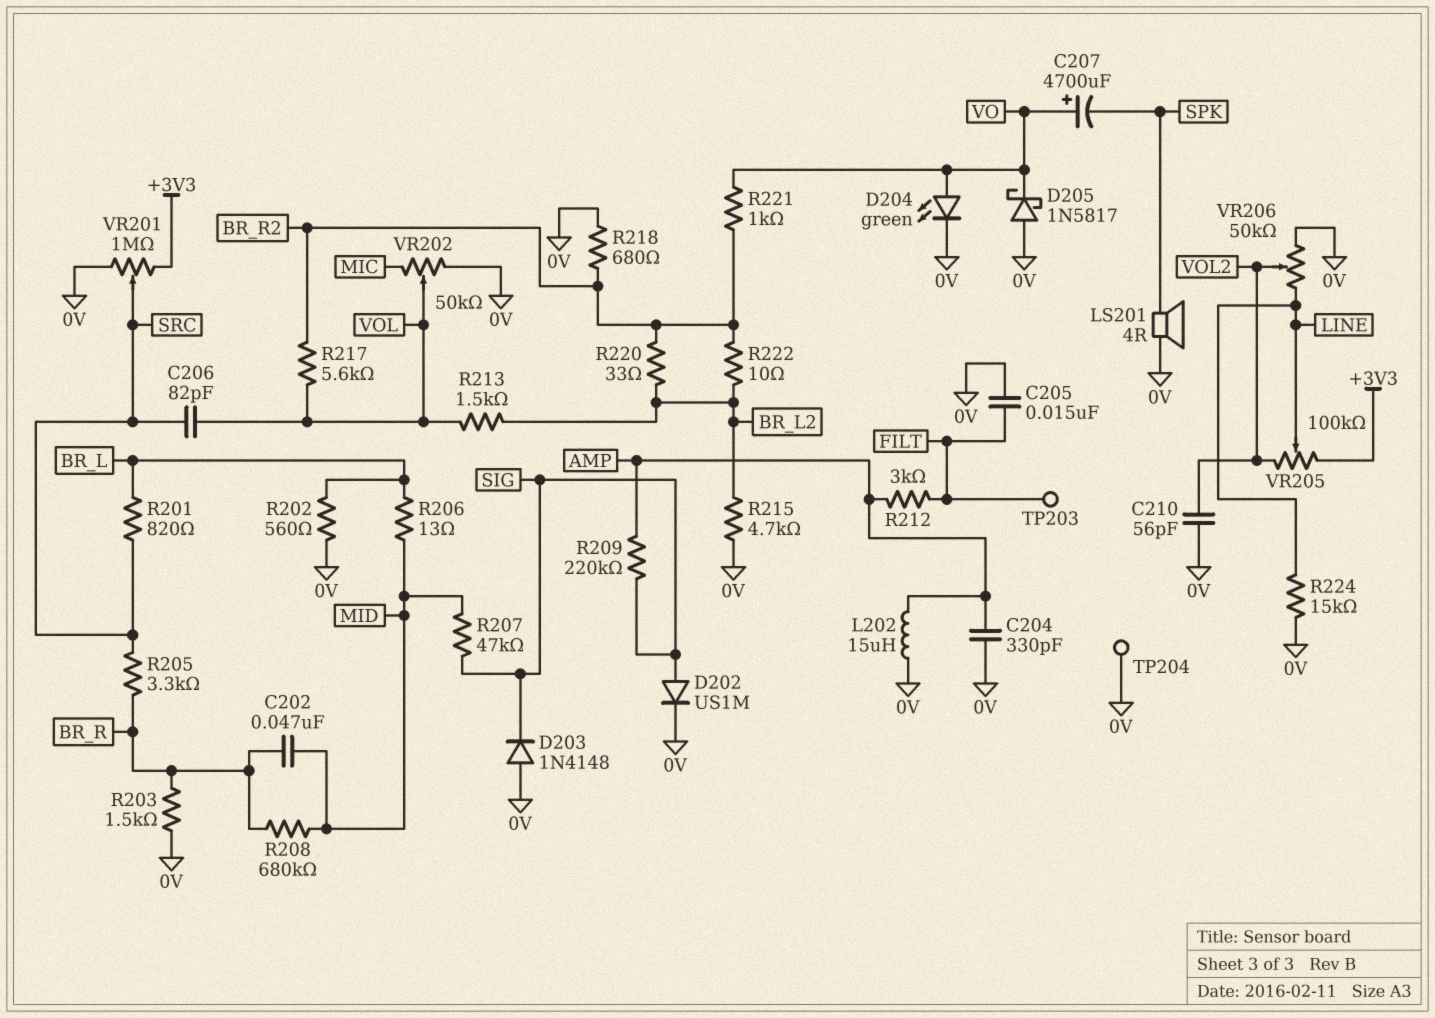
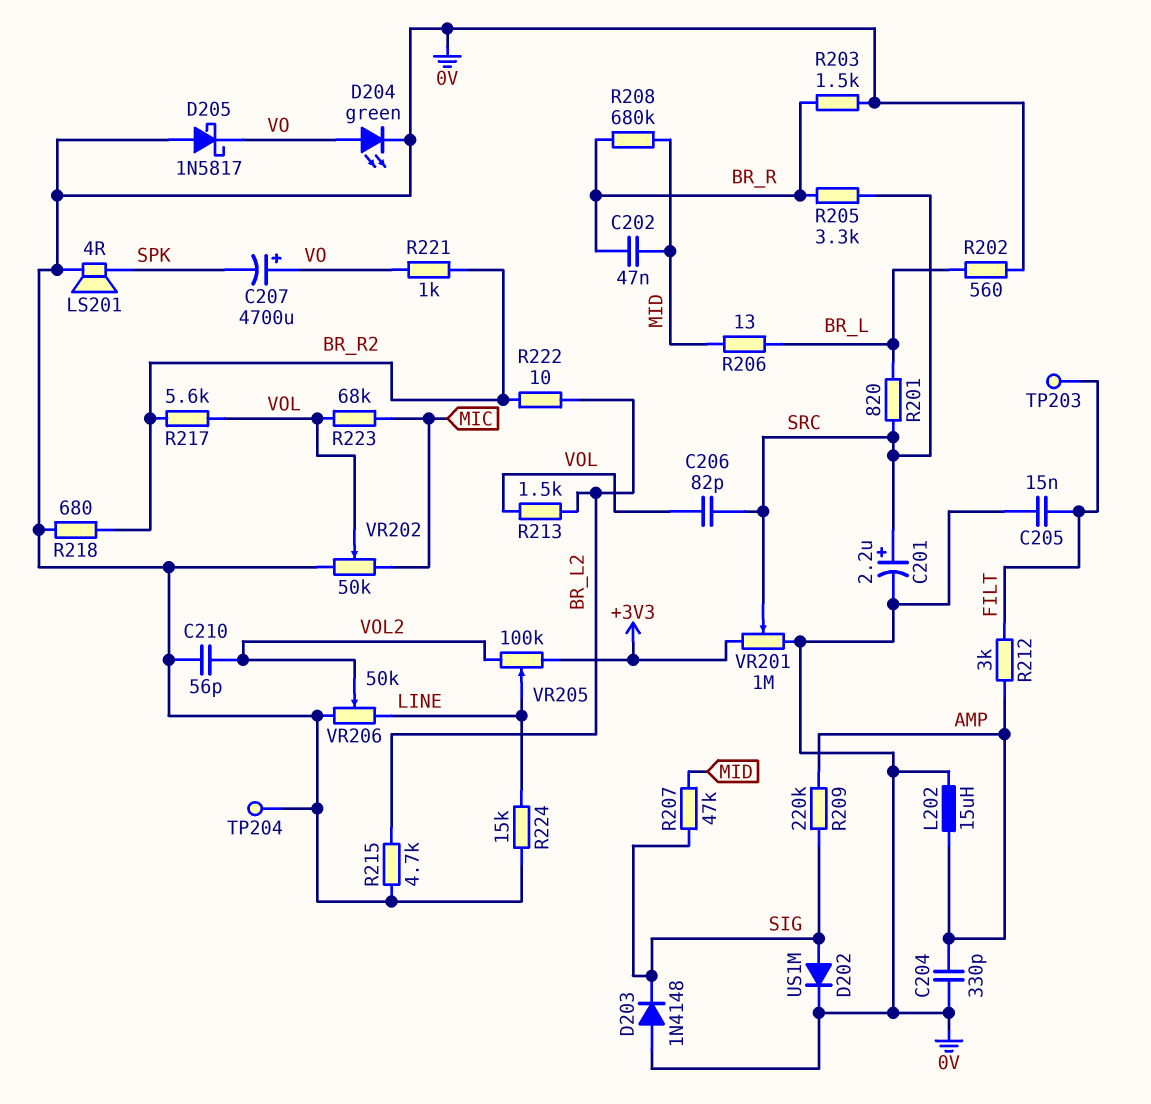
C201: none -> 2.2uF (plus SRC, minus 0V)
R220: 33 (BR_L2, BR_R2) -> none
R223: none -> 68k (MIC, VOL)

